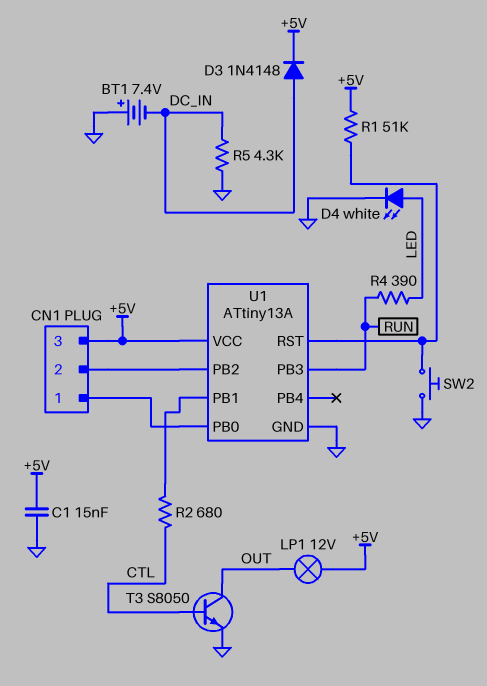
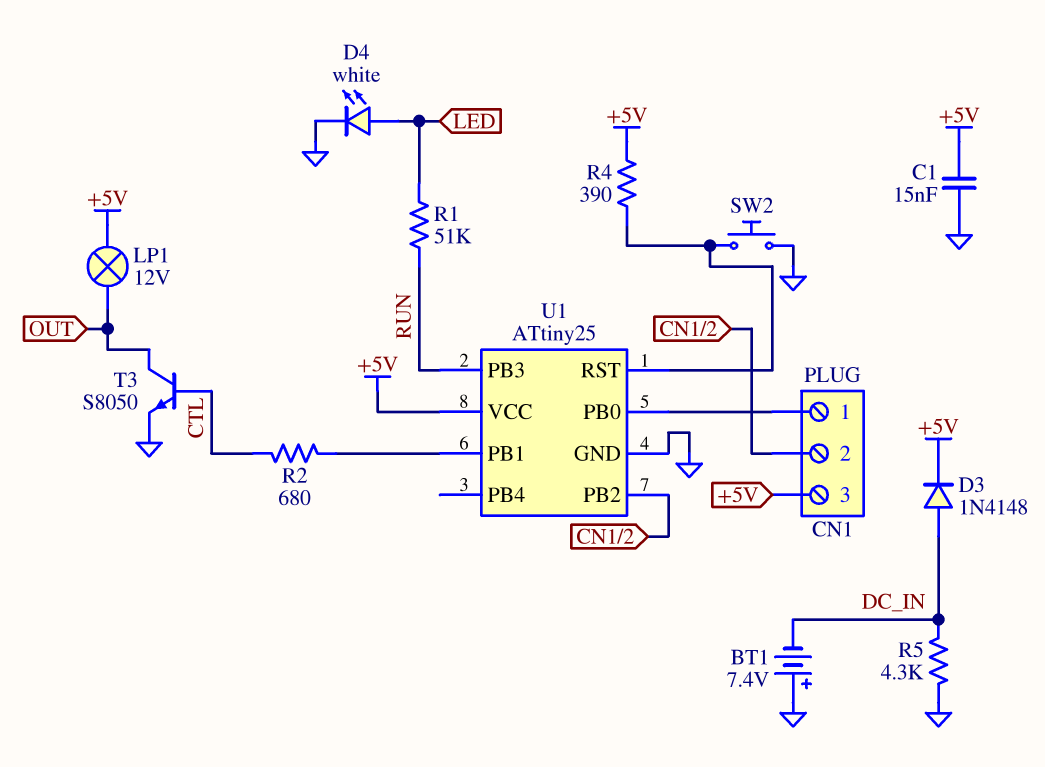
R1: 51k (+5V, U1/RST) -> 51k (LED, RUN)
R4: 390 (LED, RUN) -> 390 (+5V, U1/RST)
U1: ATtiny13A -> ATtiny25

